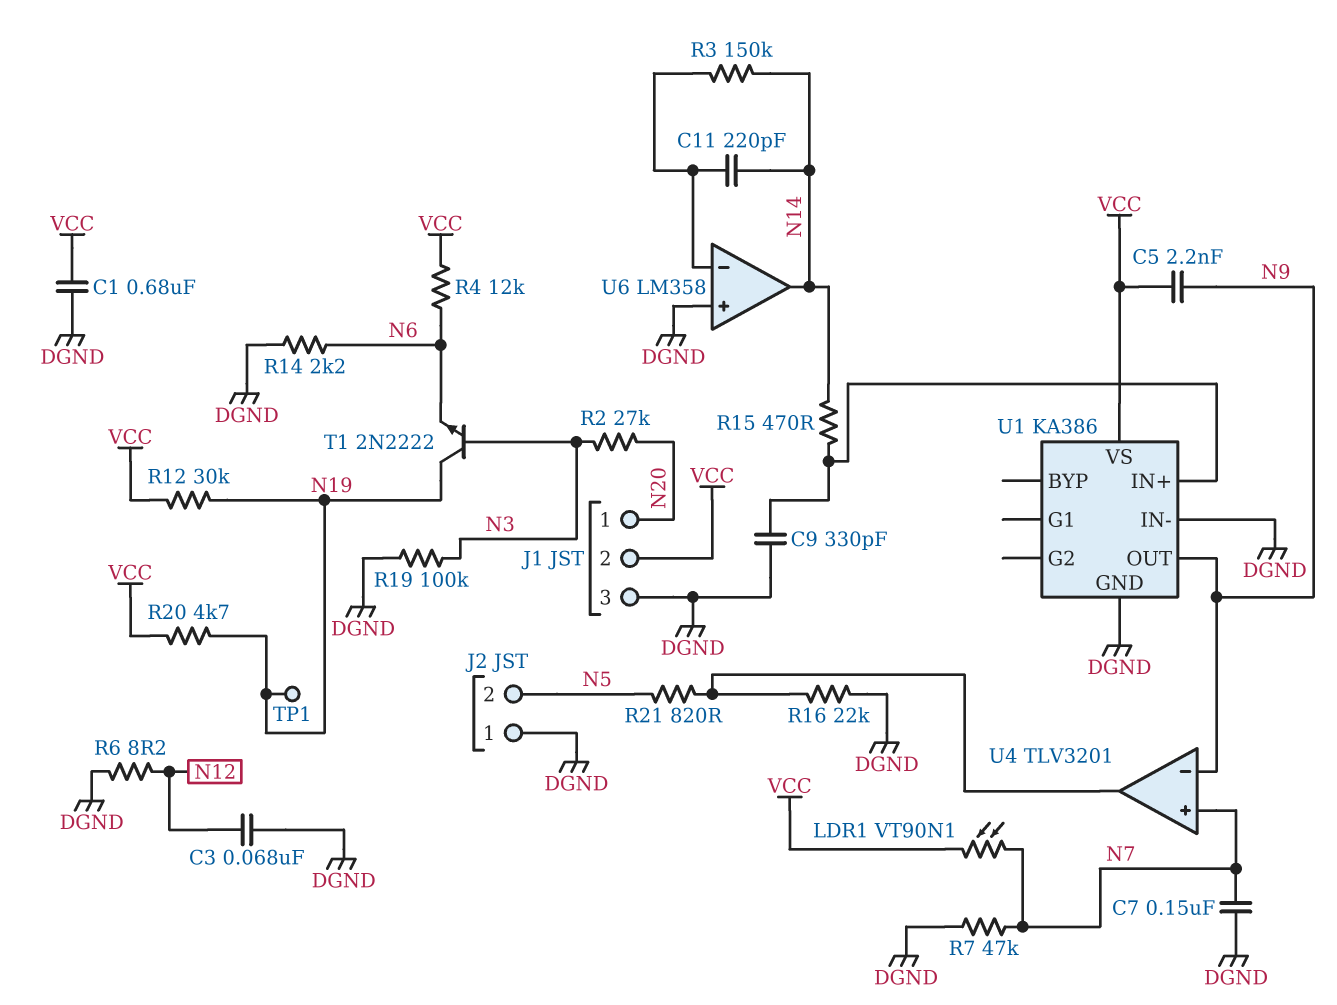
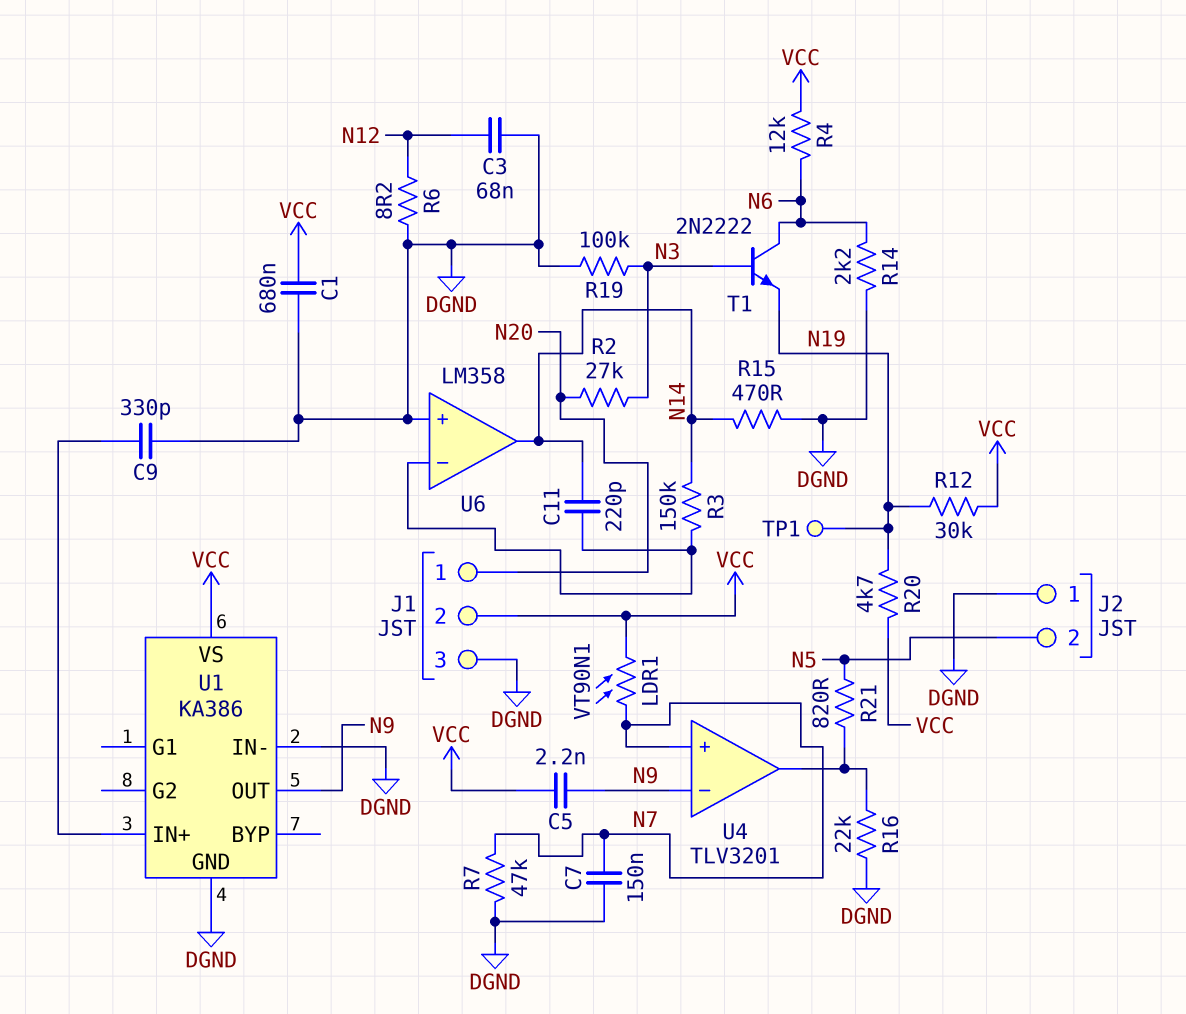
R15: 470 (N14, U1/IN+) -> 470 (DGND, N14)
T1: NPN 2N2222 (B N3, C N19, E N6) -> NPN 2N2222 (B N3, C N6, E N19)

